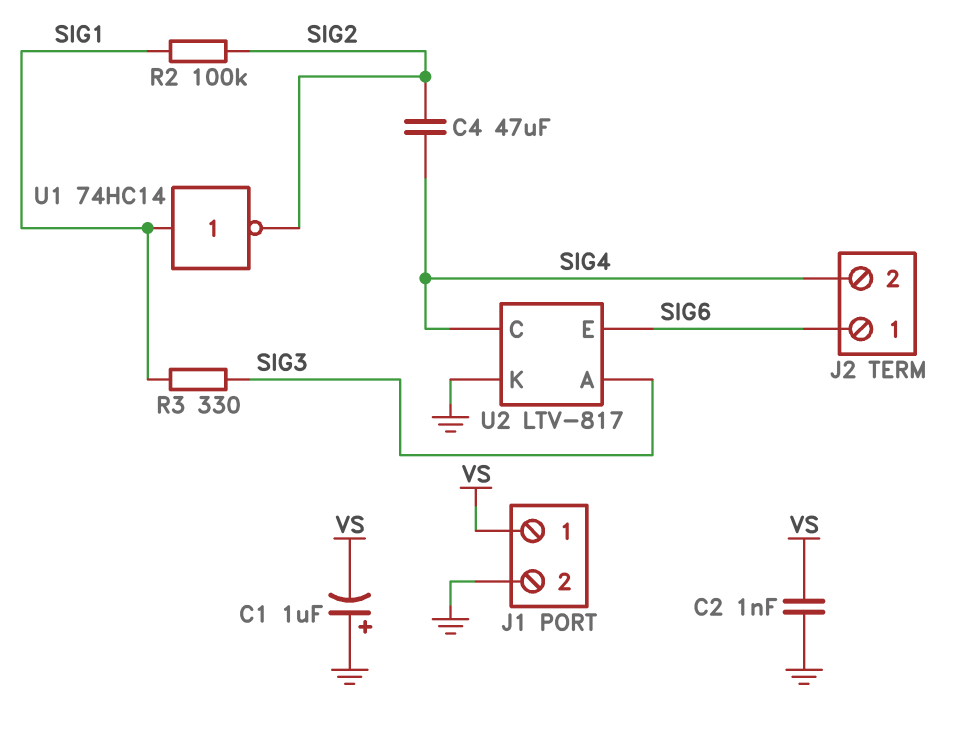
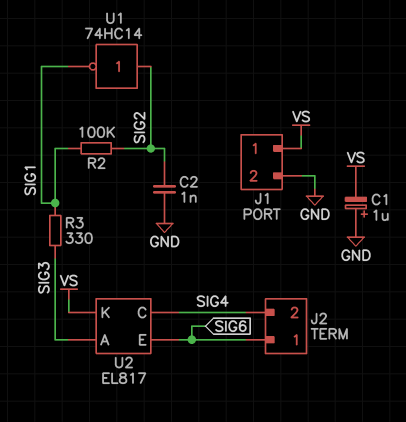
C2: 1nF (GND, VS) -> 1nF (GND, SIG2)
C4: 47uF (SIG2, SIG4) -> none
U1: NOT 74HC14 (in SIG1, out SIG2) -> NOT 74HC14 (in SIG2, out SIG1)
U2: LTV-817 -> EL817
U2 pin K: GND -> VS

